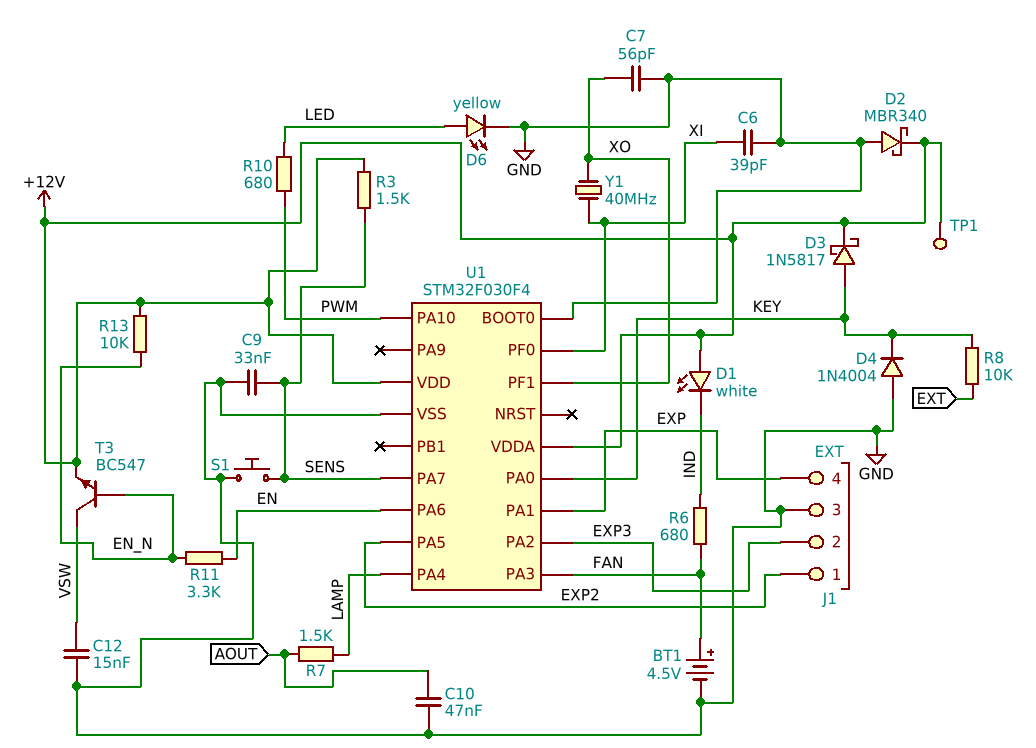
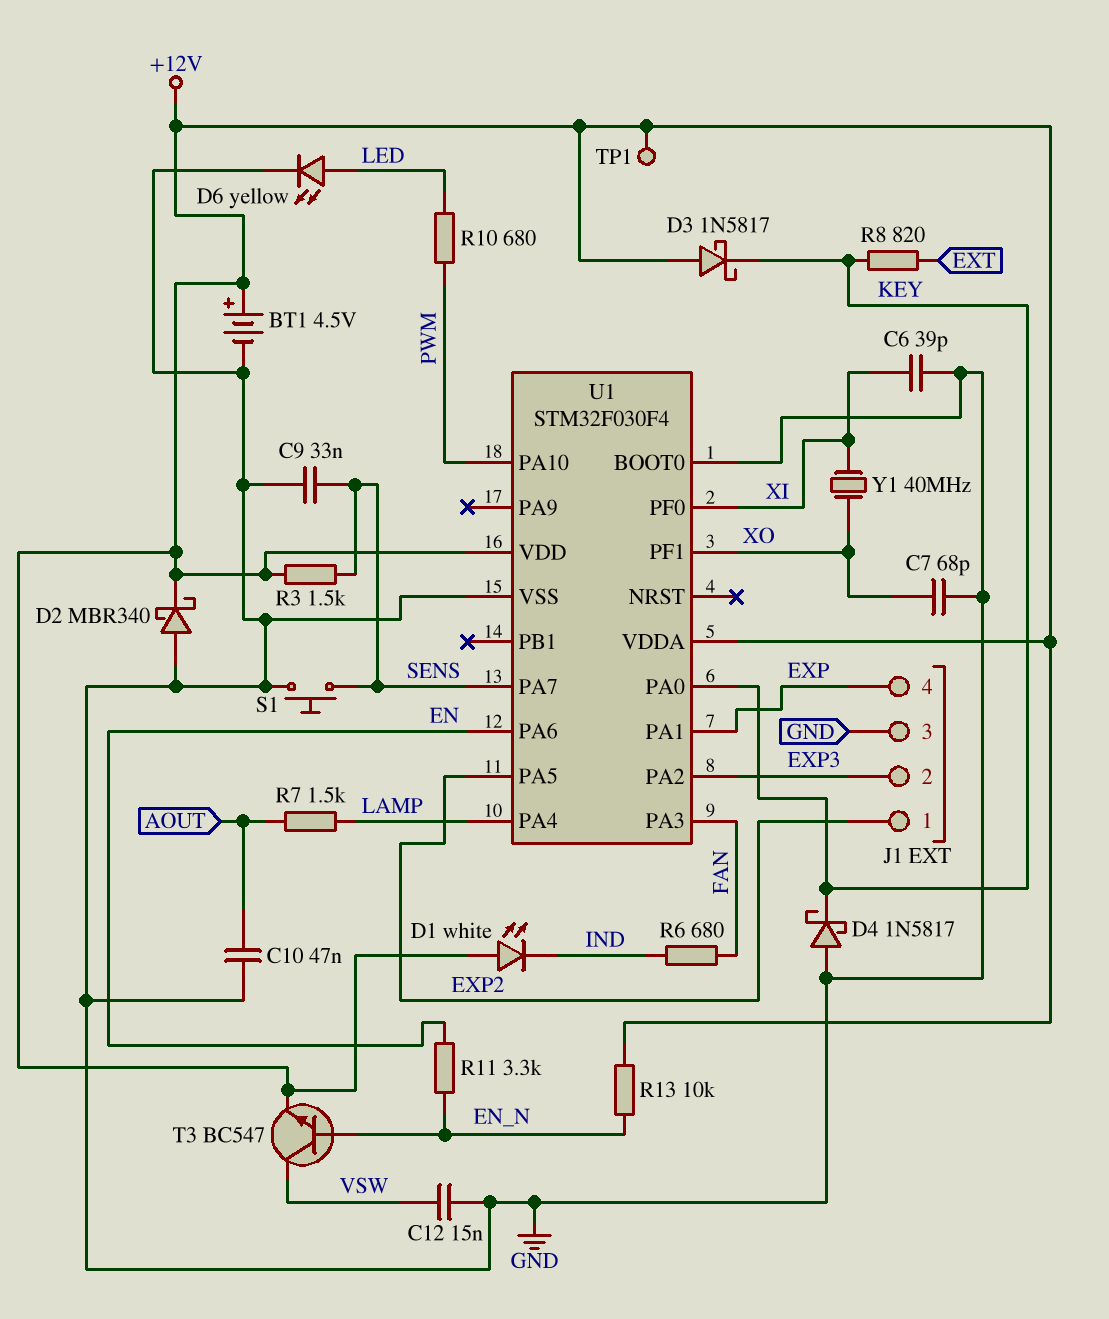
BT1: 4.5V (plus FAN, minus GND) -> 4.5V (plus +12V, minus GND)
C7: 56pF (GND, XO) -> 68pF (GND, XO)
D3: schottky 1N5817 (A KEY, K +12V) -> schottky 1N5817 (A +12V, K KEY)
D4: diode 1N4004 (A GND, K KEY) -> schottky 1N5817 (A GND, K KEY)
R8: 10k (EXT, KEY) -> 820 (EXT, KEY)

